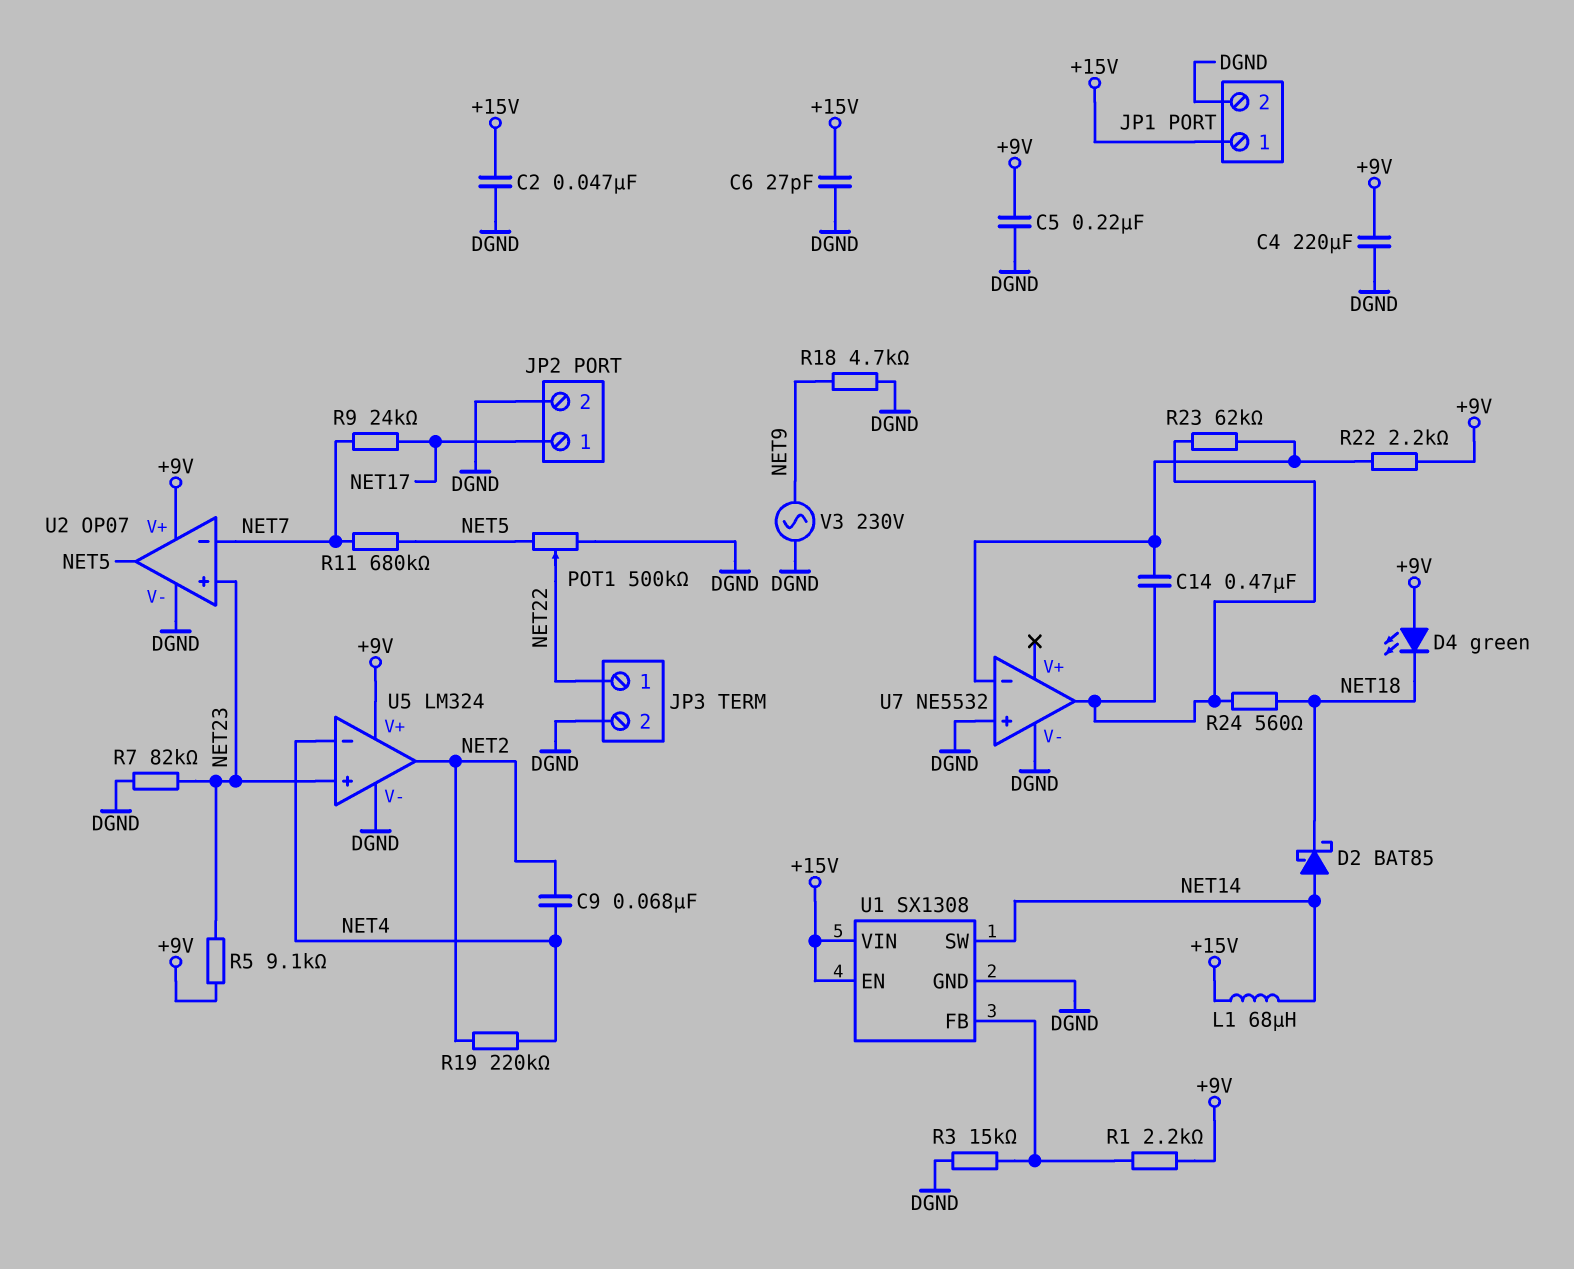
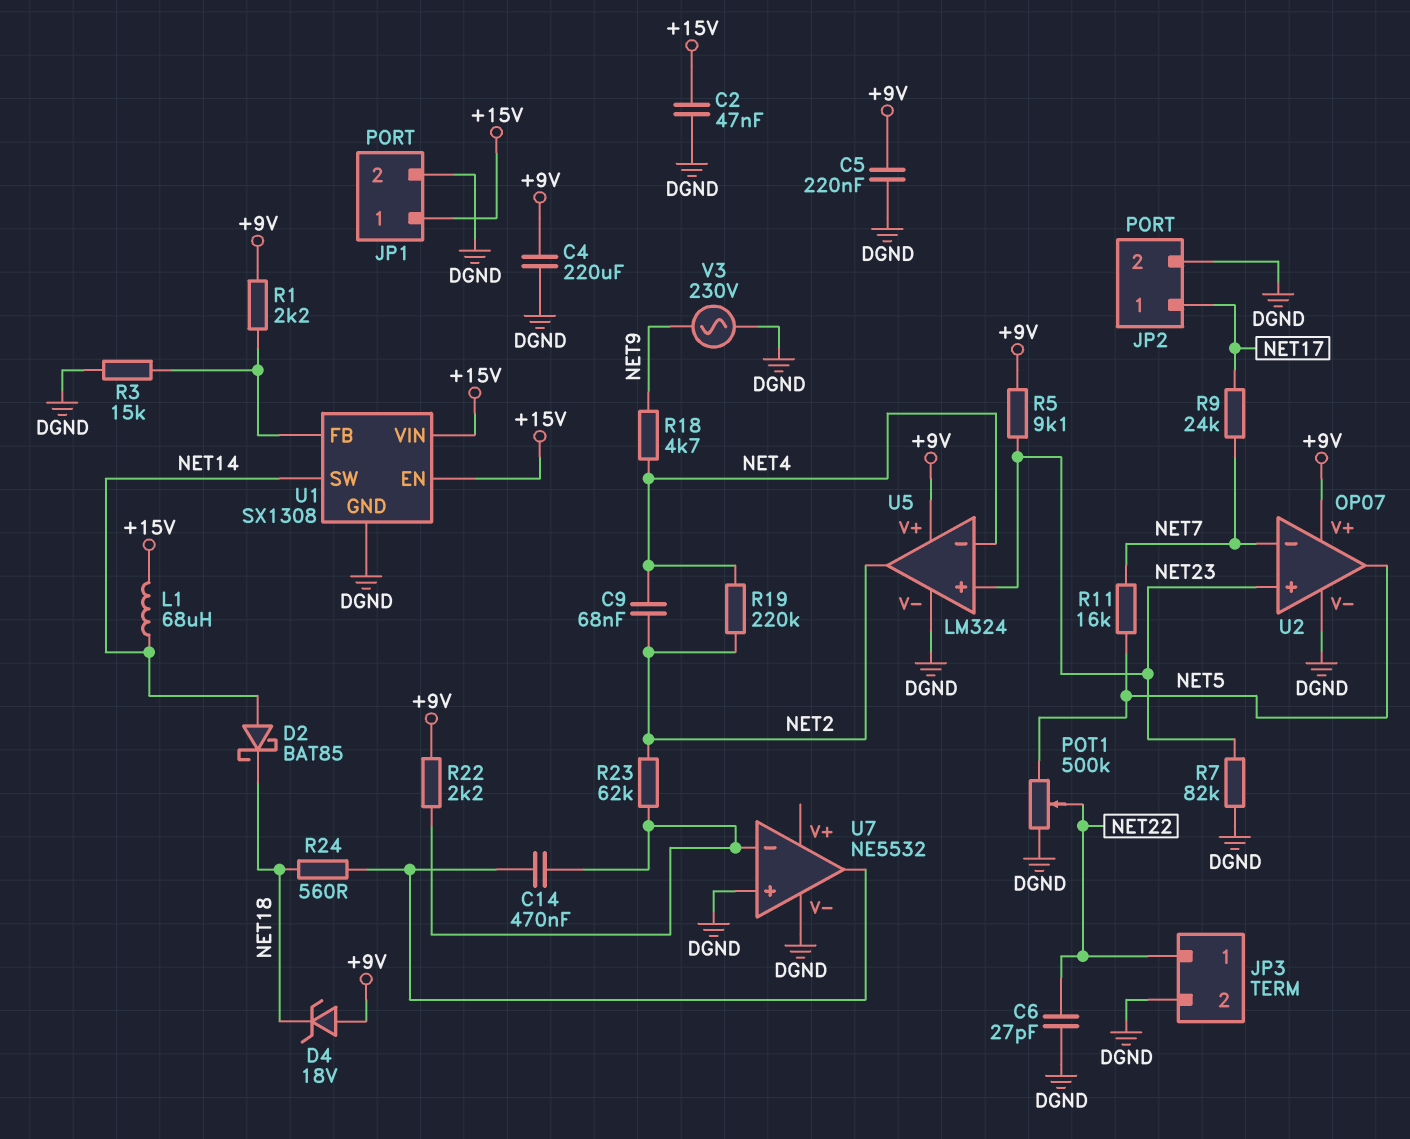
C6: 27pF (+15V, DGND) -> 27pF (DGND, NET22)
D4: LED green (A +9V, K NET18) -> zener 18V (A +9V, K NET18)
R11: 680k (NET5, NET7) -> 16k (NET5, NET7)
R18: 4.7k (DGND, NET9) -> 4.7k (NET4, NET9)
R23: 62k (U7/in-, U7/out) -> 62k (NET2, U7/in-)

